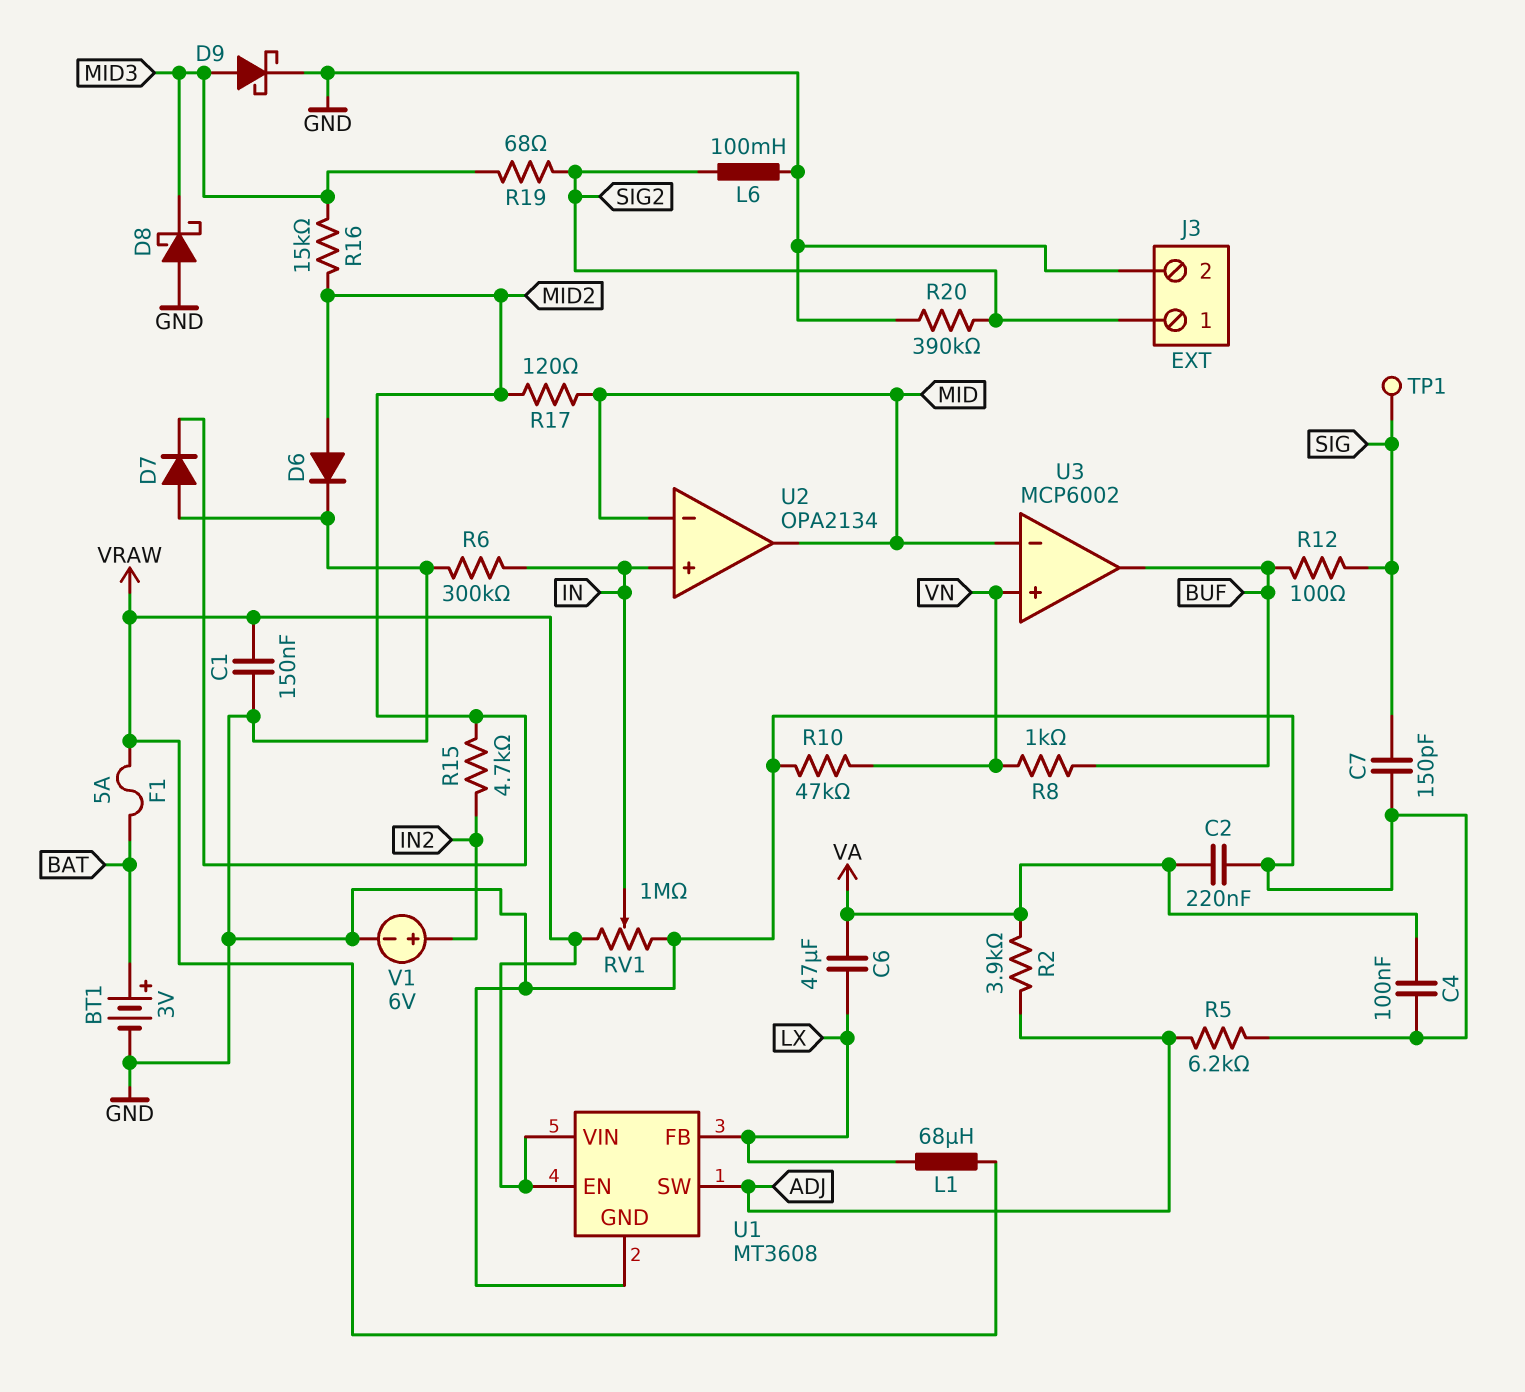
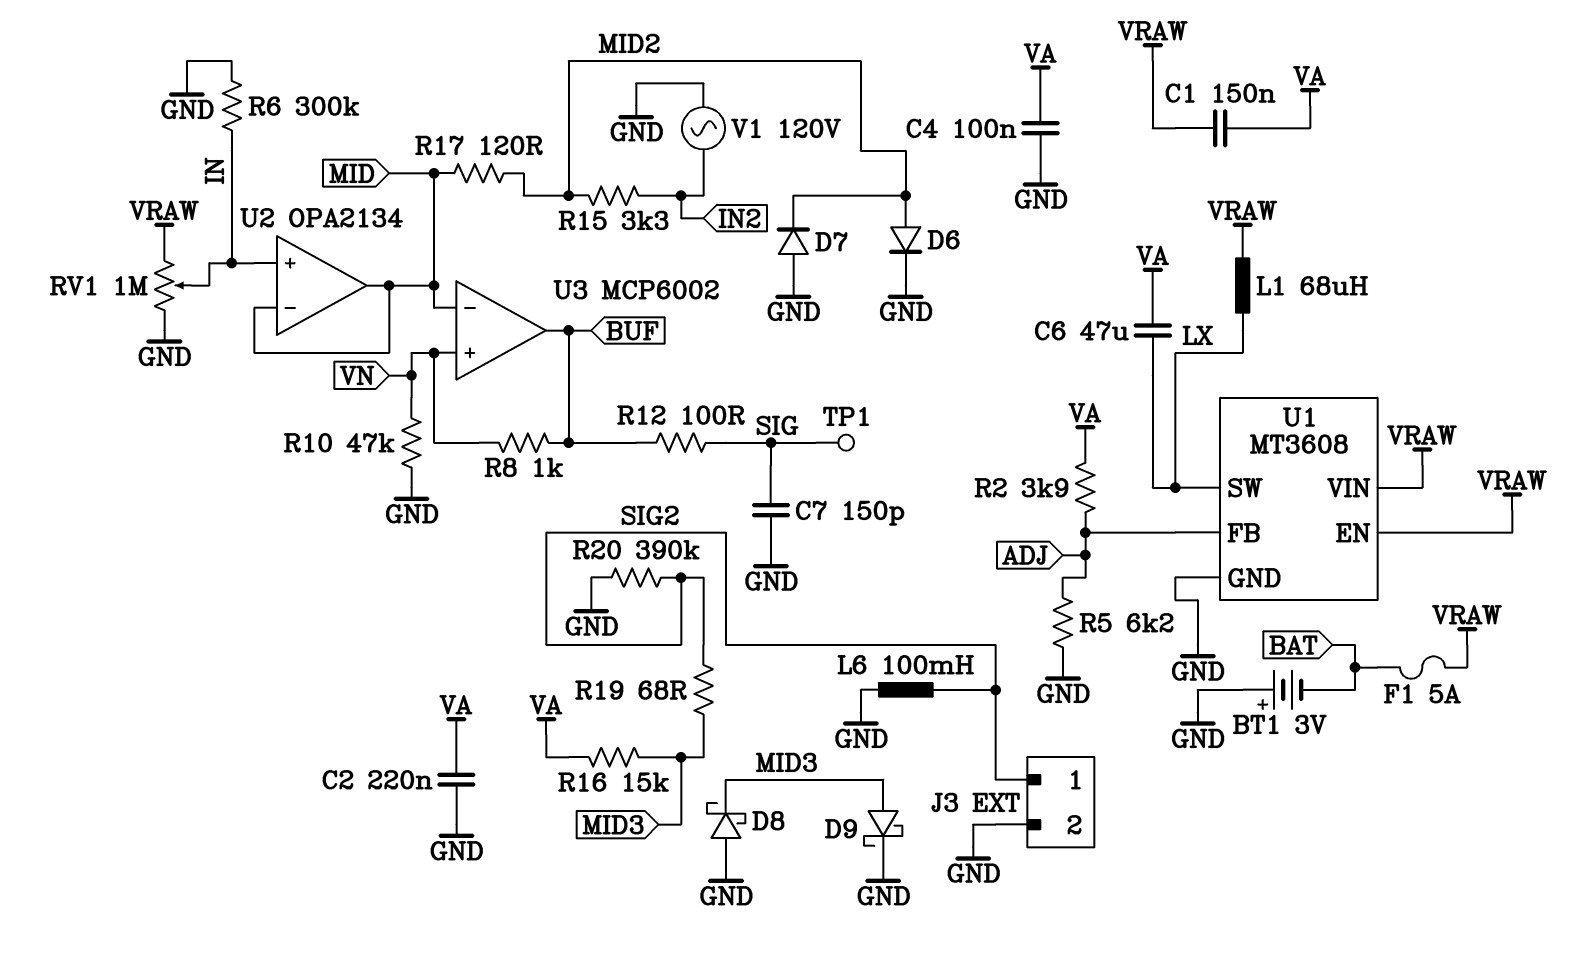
BT1: 3V (plus BAT, minus GND) -> 3V (plus GND, minus BAT)
C1: 150nF (GND, VRAW) -> 150nF (VA, VRAW)
R15: 4.7k (IN2, MID2) -> 3.3k (IN2, MID2)
R16: 15k (MID2, MID3) -> 15k (MID3, VA)
U1 pin FB: LX -> ADJ
U1 pin SW: ADJ -> LX
V1: 6V (plus IN2, minus GND) -> AC 120V (GND, IN2)

